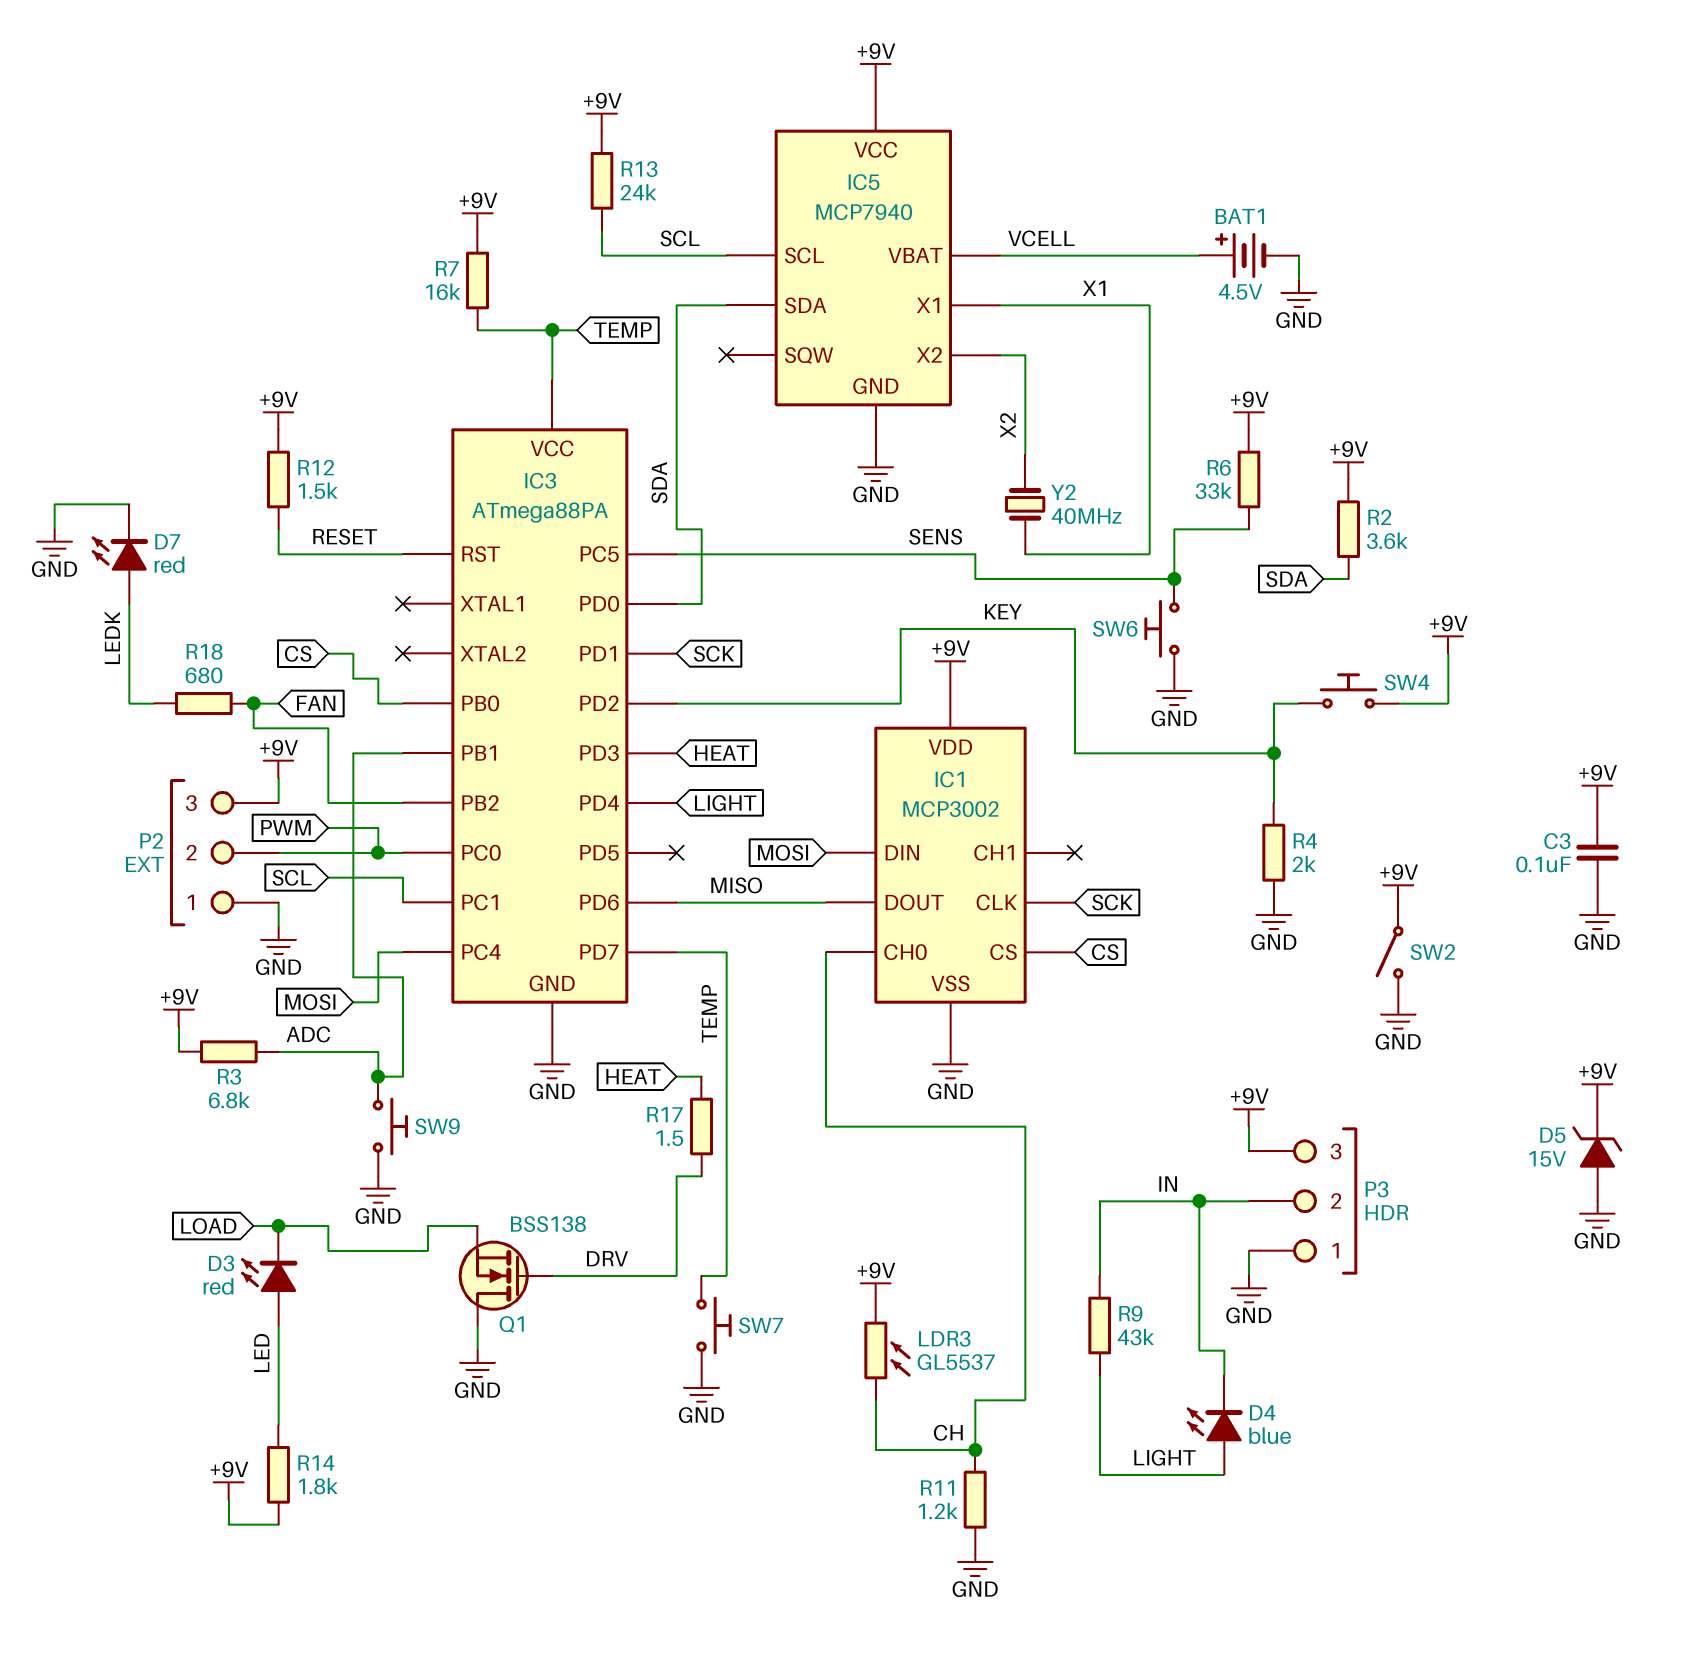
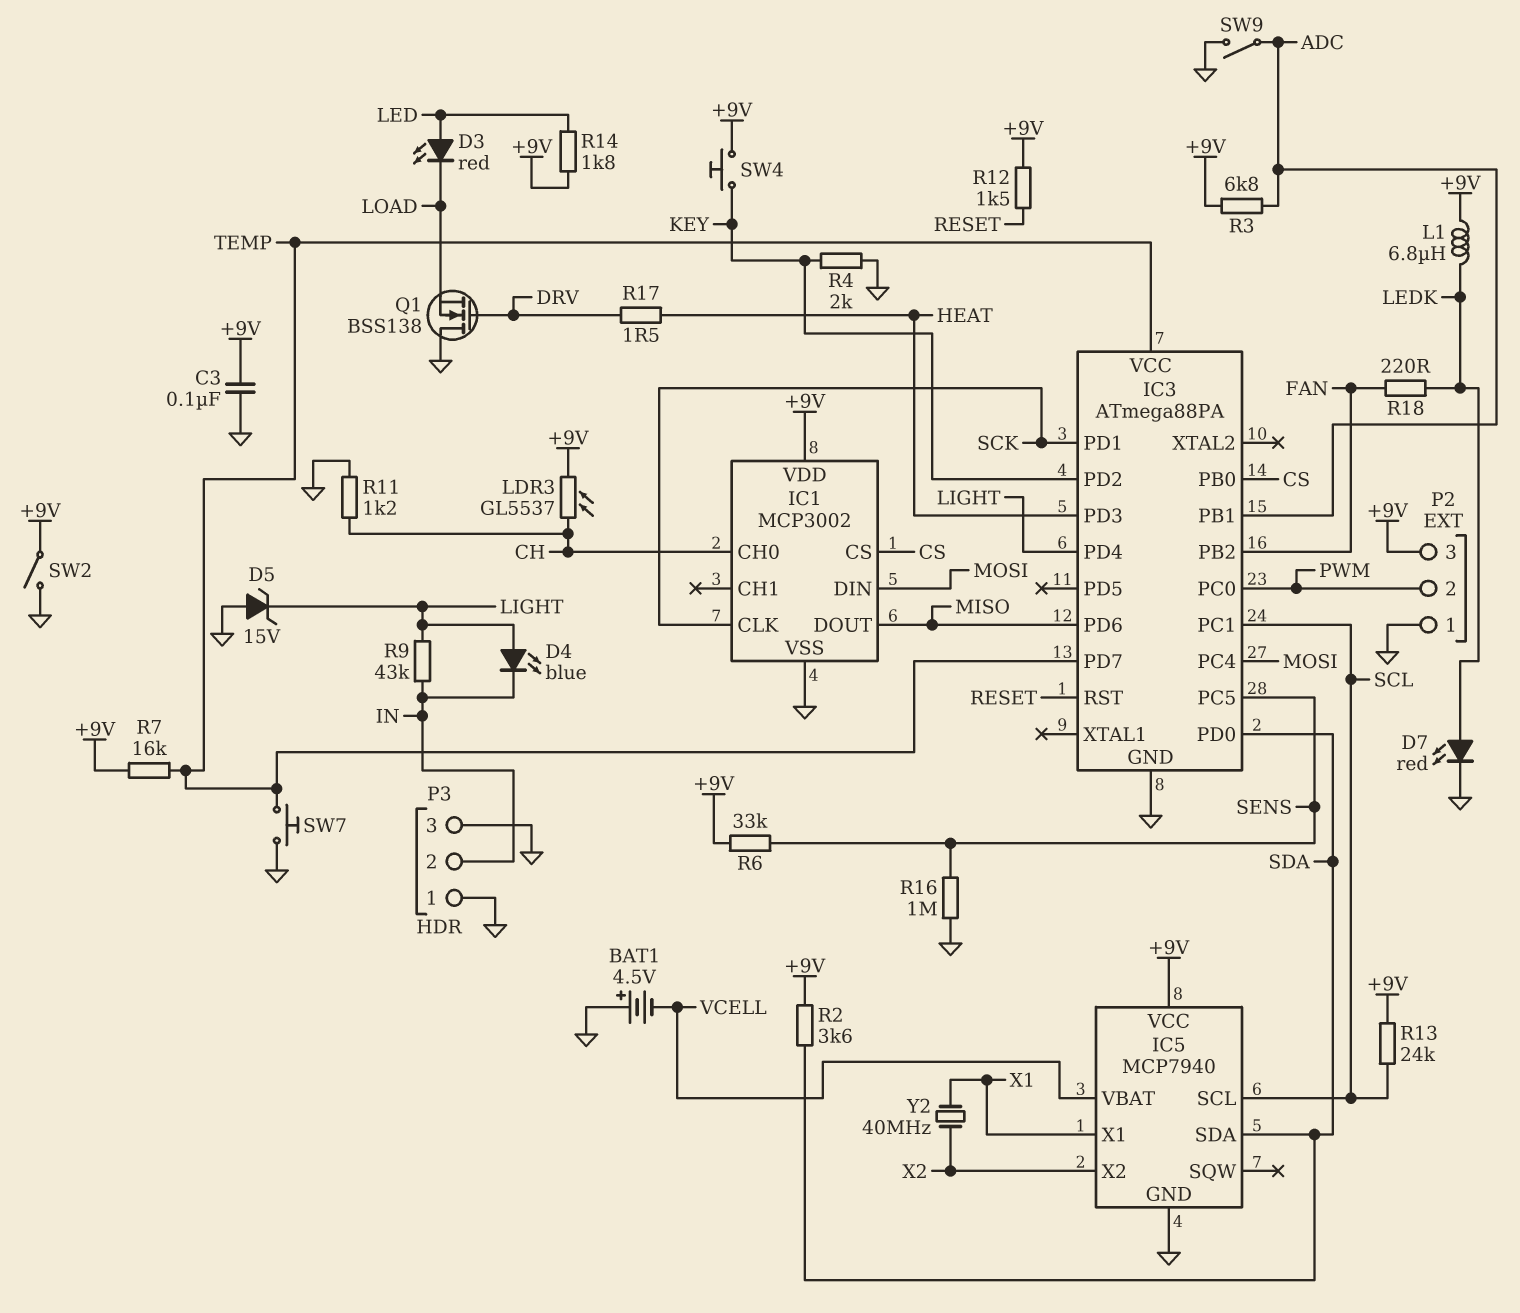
BAT1: 4.5V (plus VCELL, minus GND) -> 4.5V (plus GND, minus VCELL)
D5: zener 15V (A GND, K +9V) -> zener 15V (A GND, K LIGHT)
L1: none -> 6.8uH (+9V, LEDK)
P3 pin 3: +9V -> GND
R16: none -> 1M (GND, SENS)
R18: 680 (FAN, LEDK) -> 220 (FAN, LEDK)
SW6: button (GND, SENS) -> none
SW9: button (ADC, GND) -> switch (ADC, GND)

